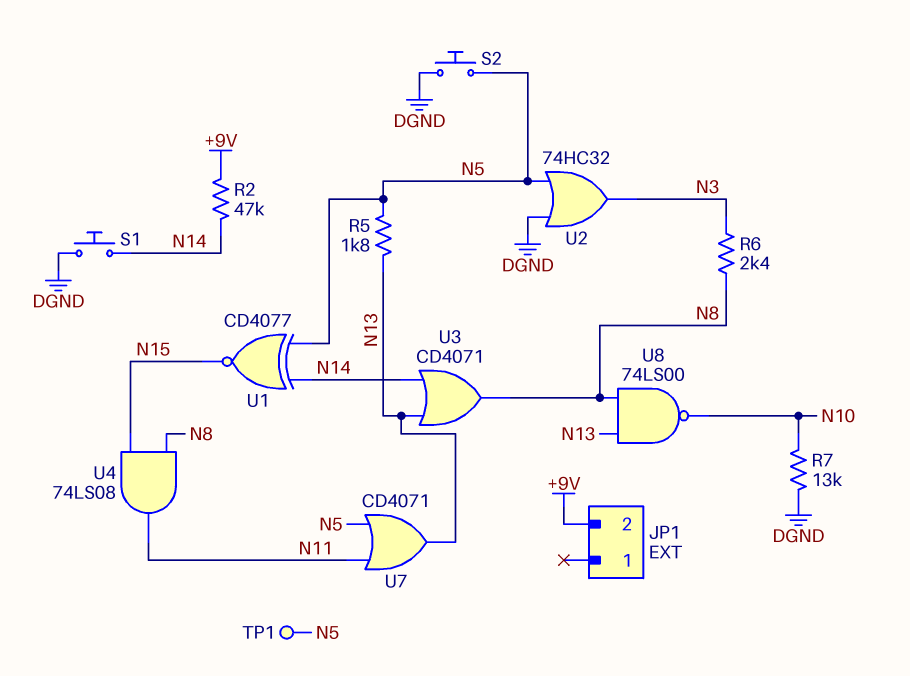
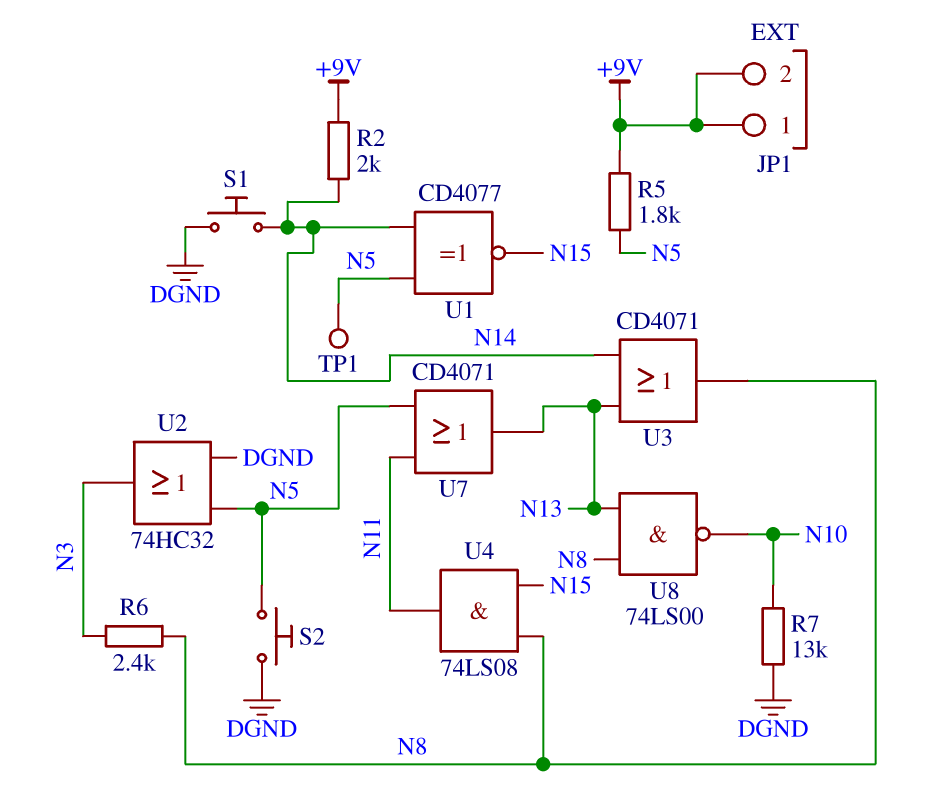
JP1 pin 1: none -> +9V
R2: 47k (+9V, N14) -> 2k (+9V, N14)
R5: 1.8k (N5, N13) -> 1.8k (+9V, N5)

